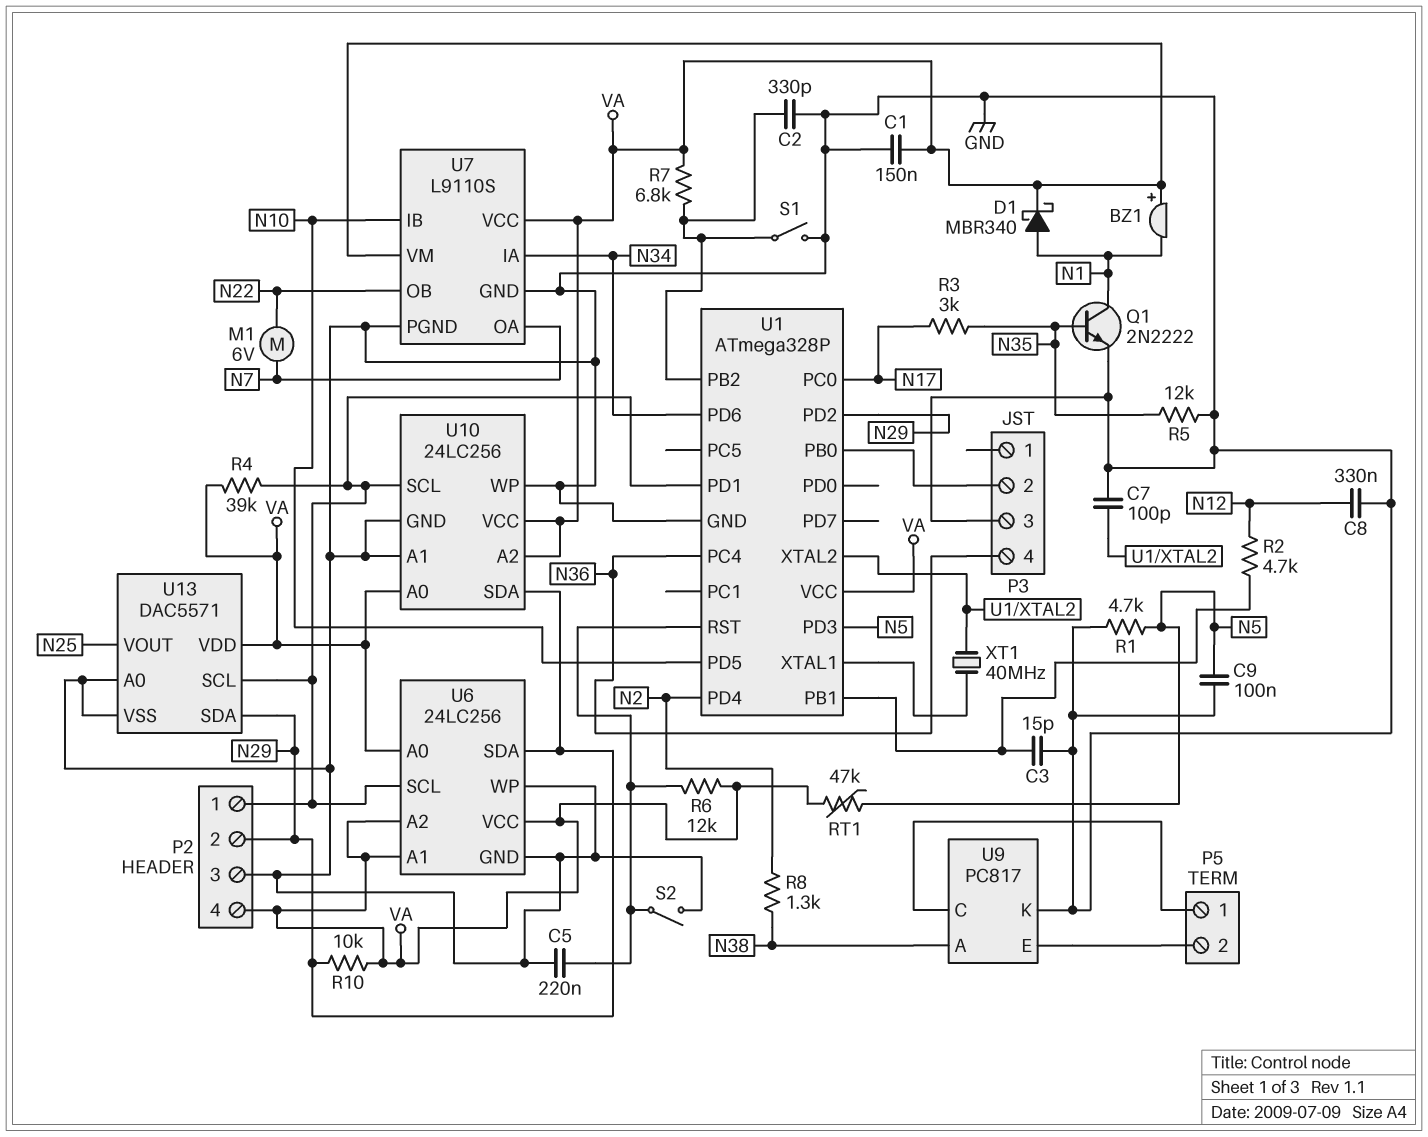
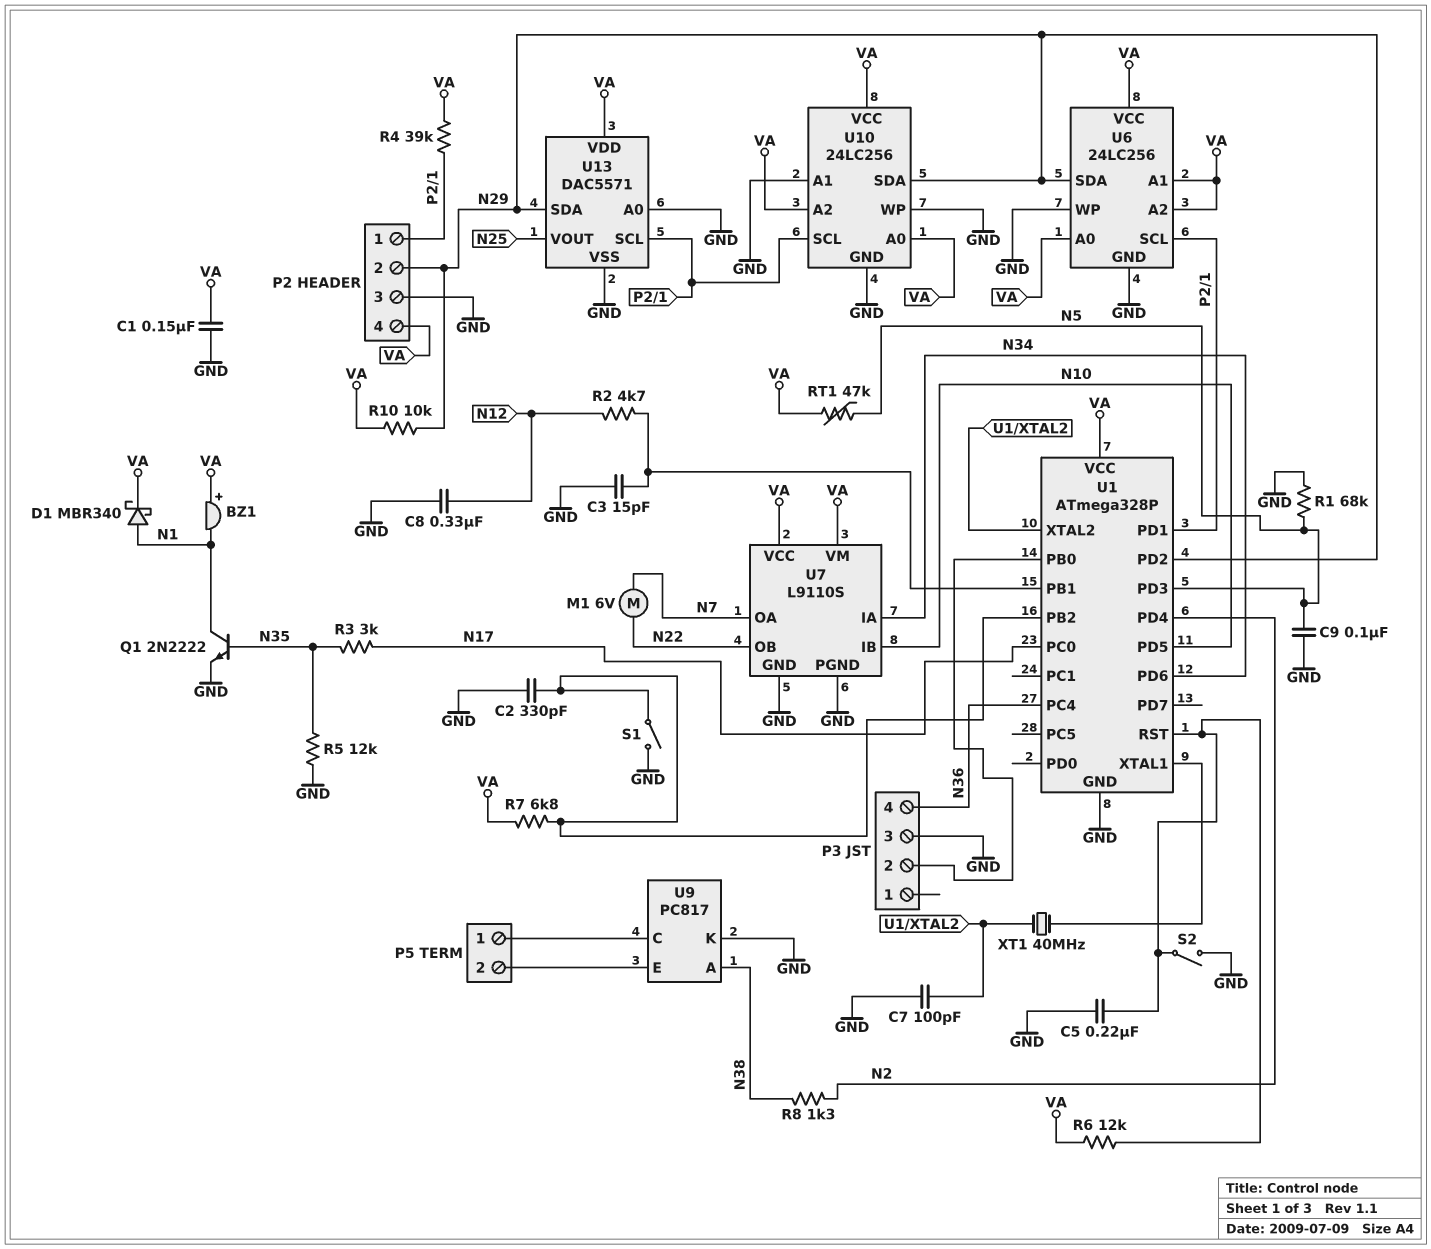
R1: 4.7k (GND, N5) -> 68k (GND, N5)

